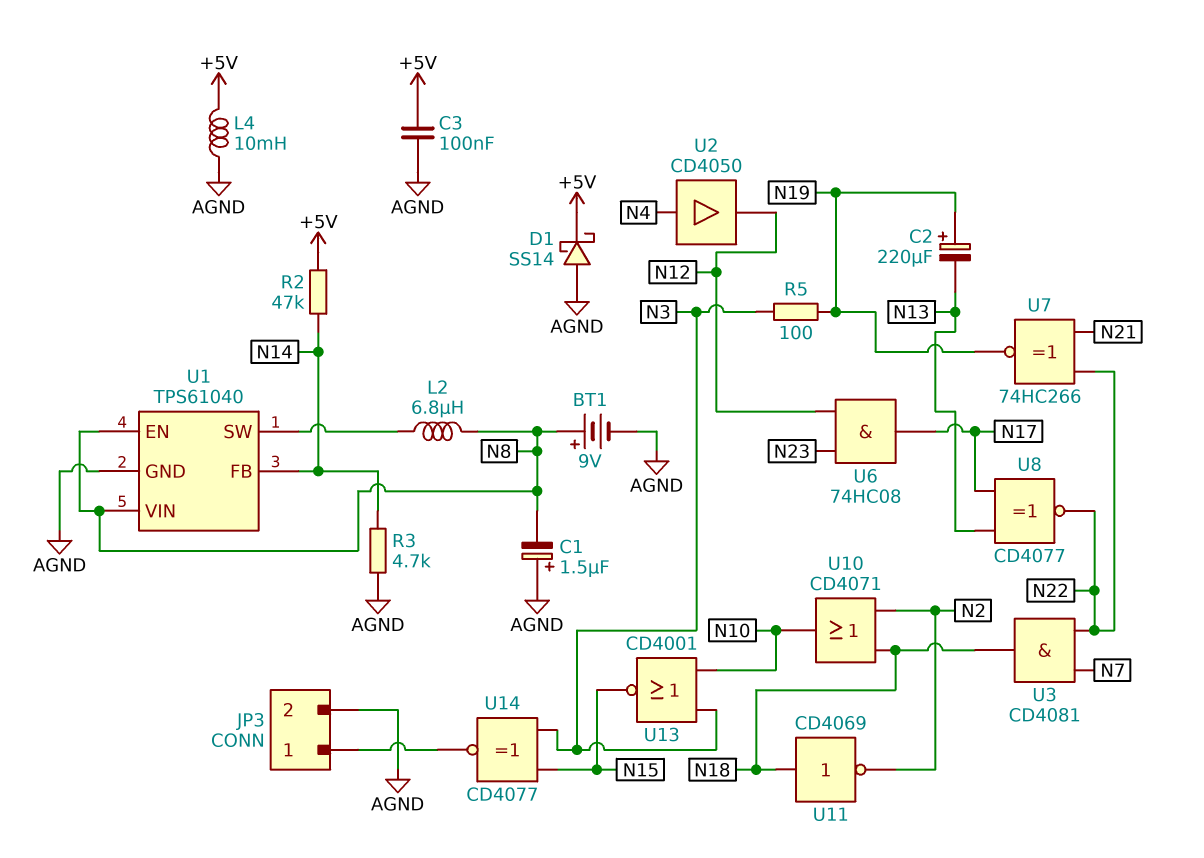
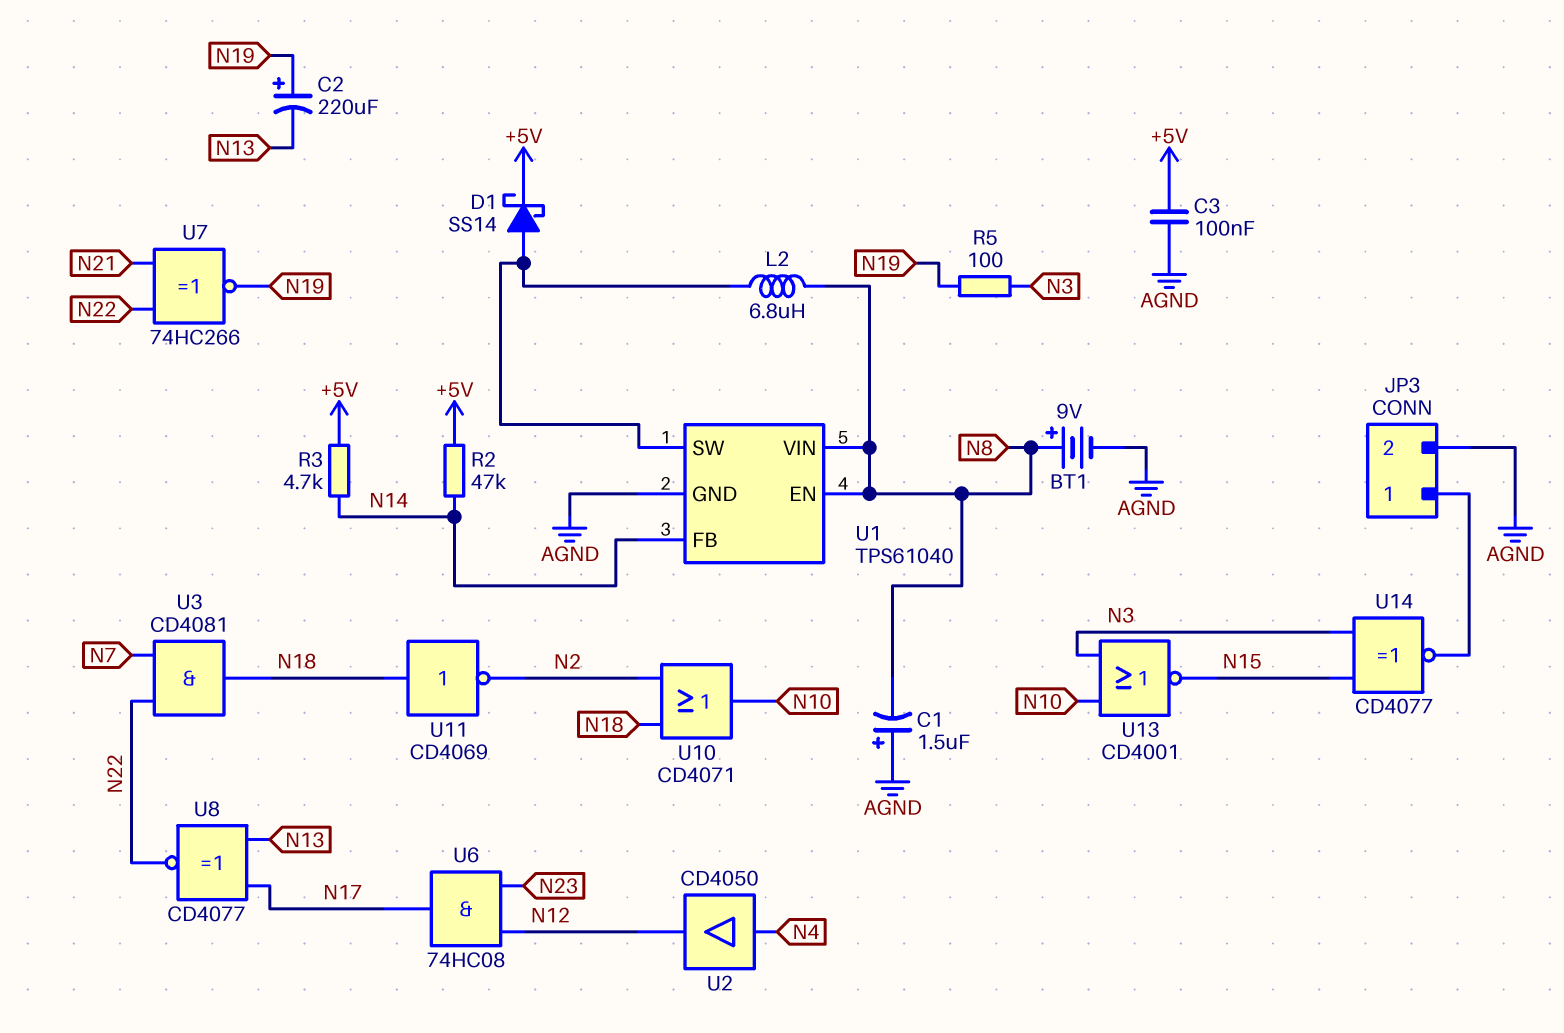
D1: schottky SS14 (A AGND, K +5V) -> schottky SS14 (A U1/SW, K +5V)
L4: 10mH (+5V, AGND) -> none
R3: 4.7k (AGND, N14) -> 4.7k (+5V, N14)

